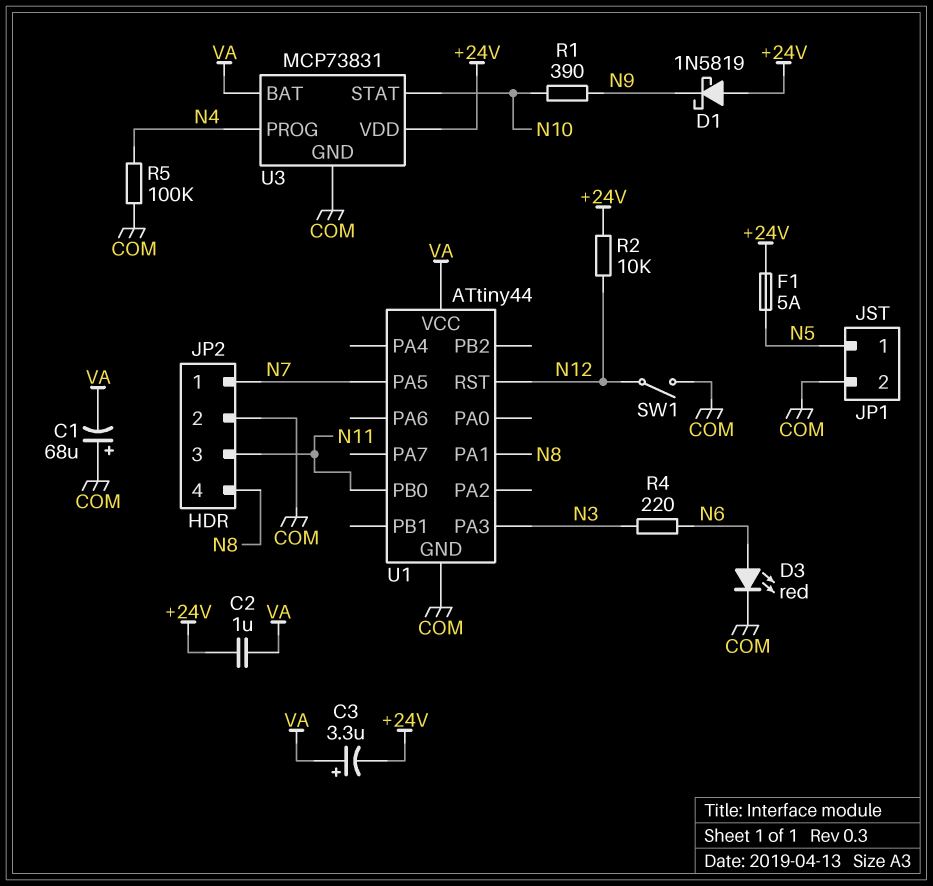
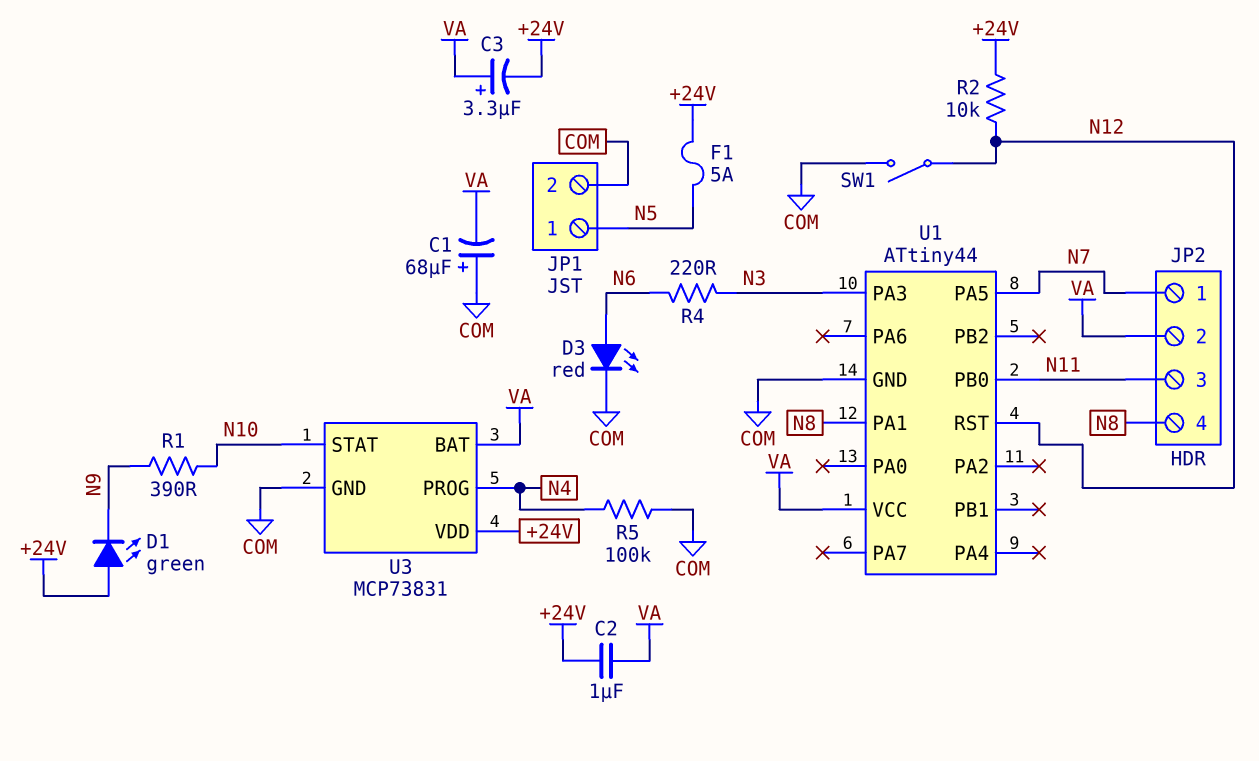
D1: schottky 1N5819 (A +24V, K N9) -> LED green (A +24V, K N9)
JP2 pin 2: COM -> VA

